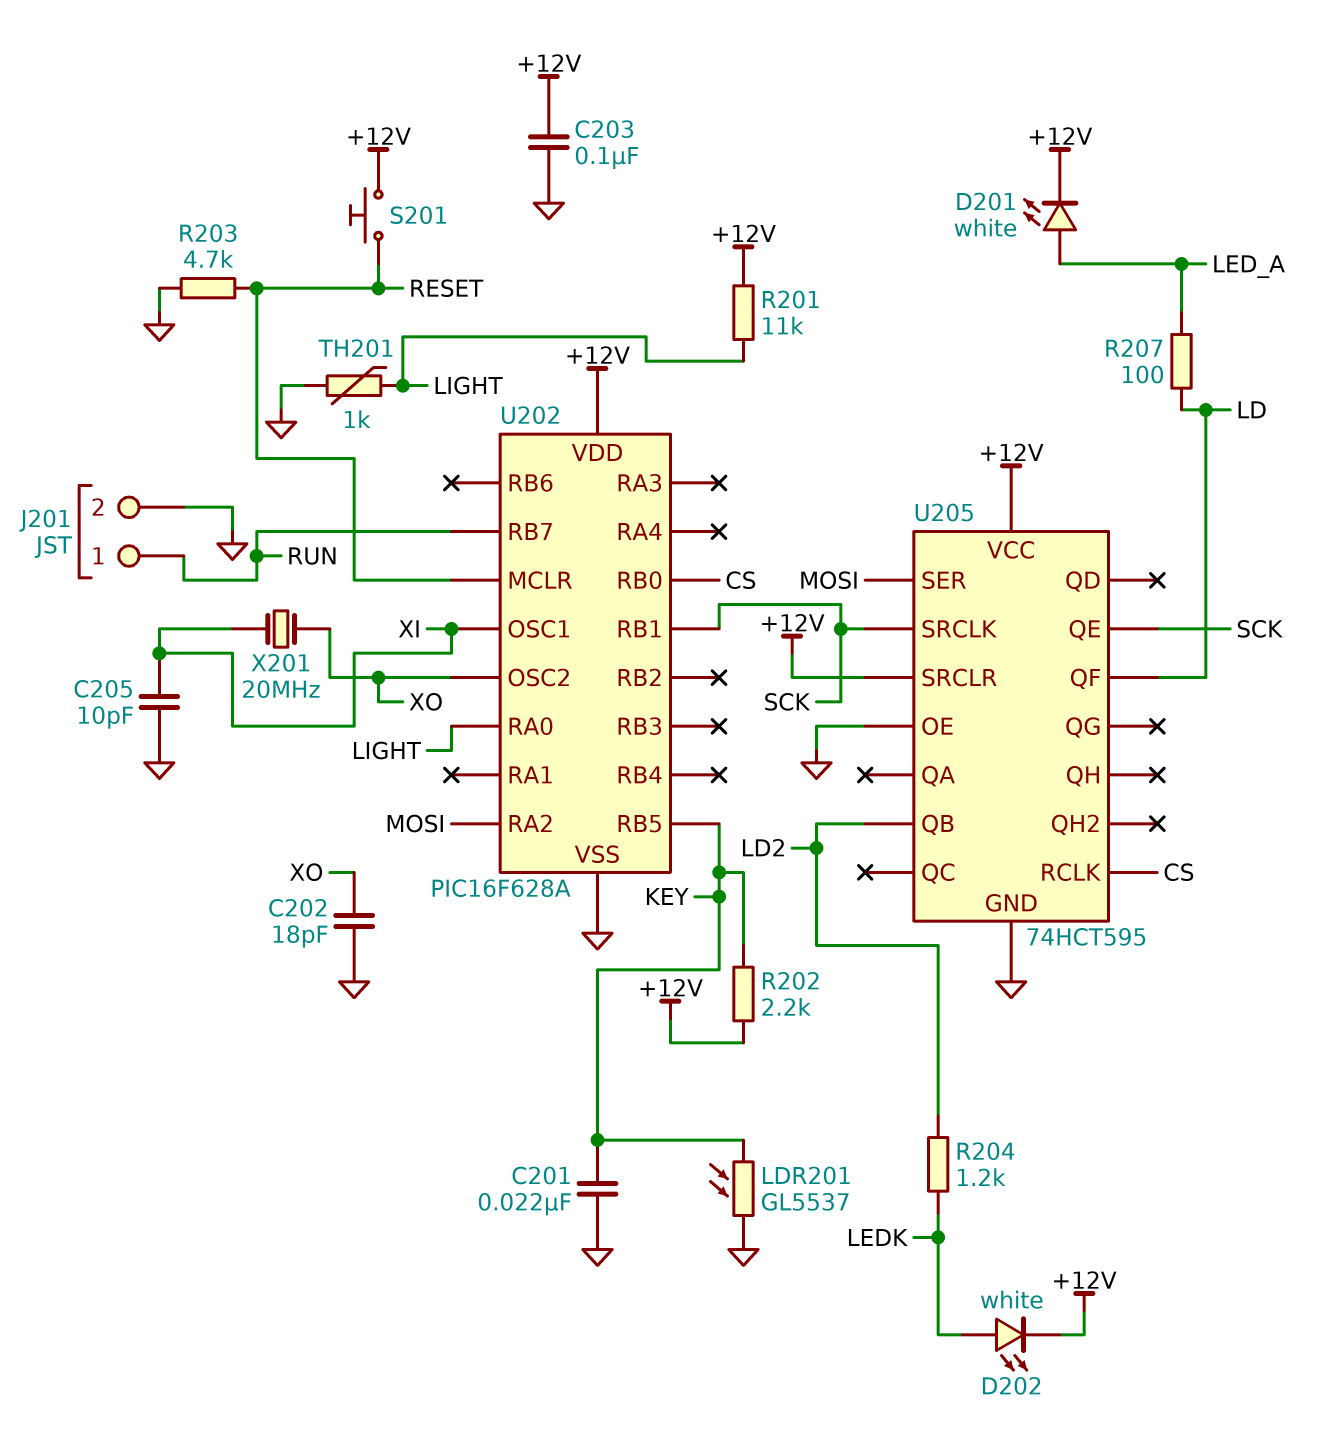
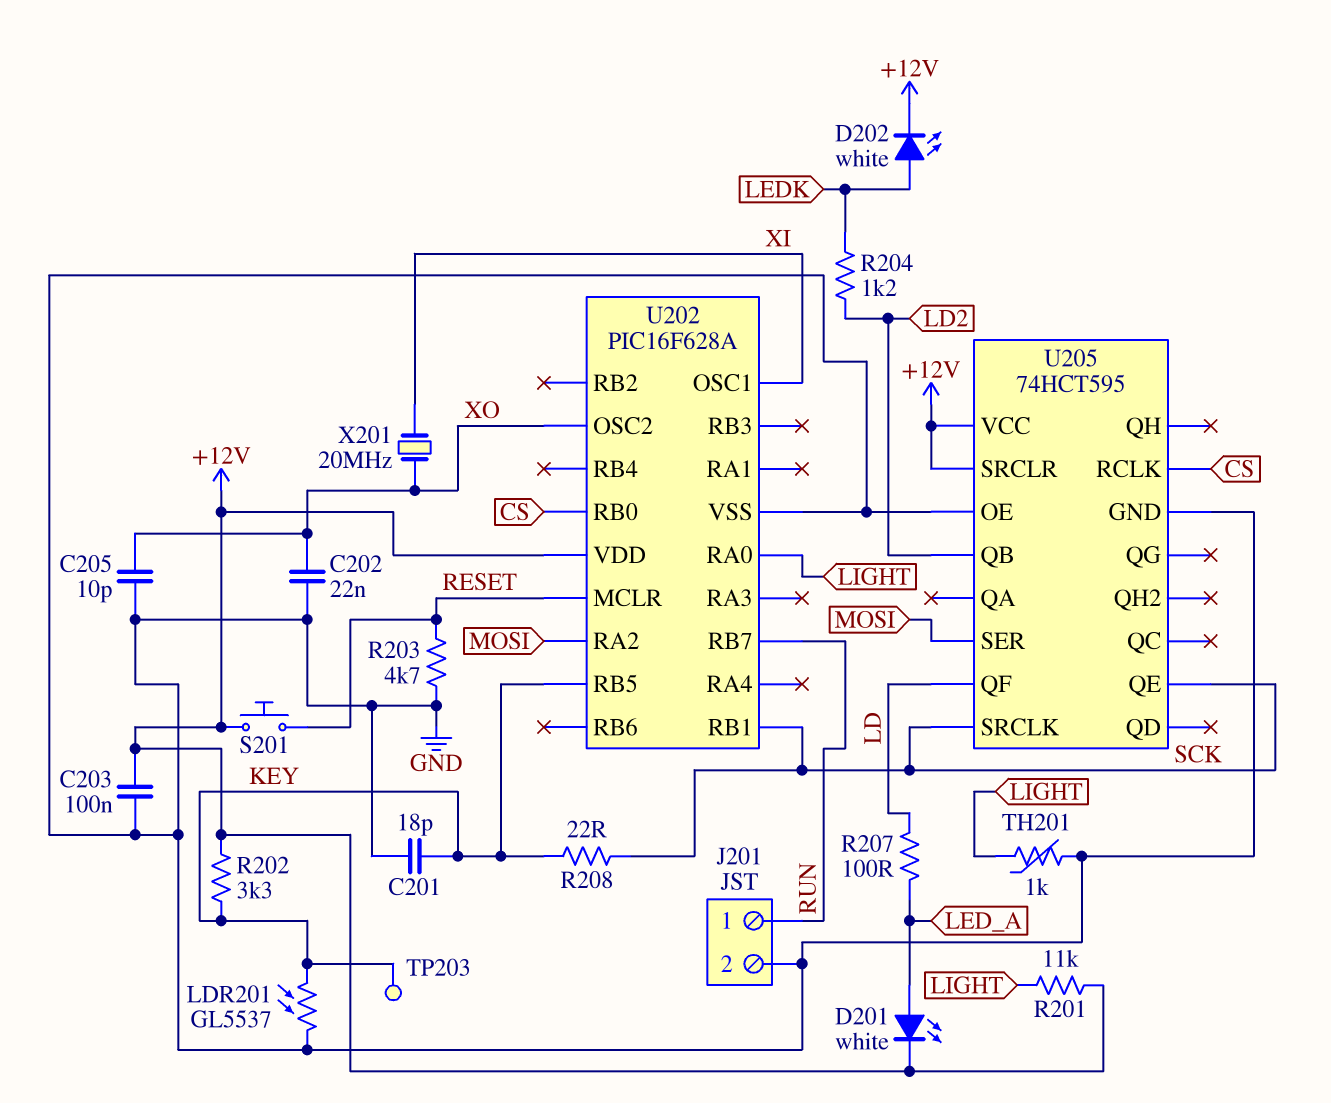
C201: 22nF (GND, KEY) -> 18pF (GND, KEY)
C202: 18pF (GND, XO) -> 22nF (GND, XO)
C205: 10pF (GND, XI) -> 10pF (GND, XO)
R202: 2.2k (+12V, KEY) -> 3.3k (+12V, KEY)
R208: none -> 22 (KEY, SCK)
TP203: none -> test point (KEY)

